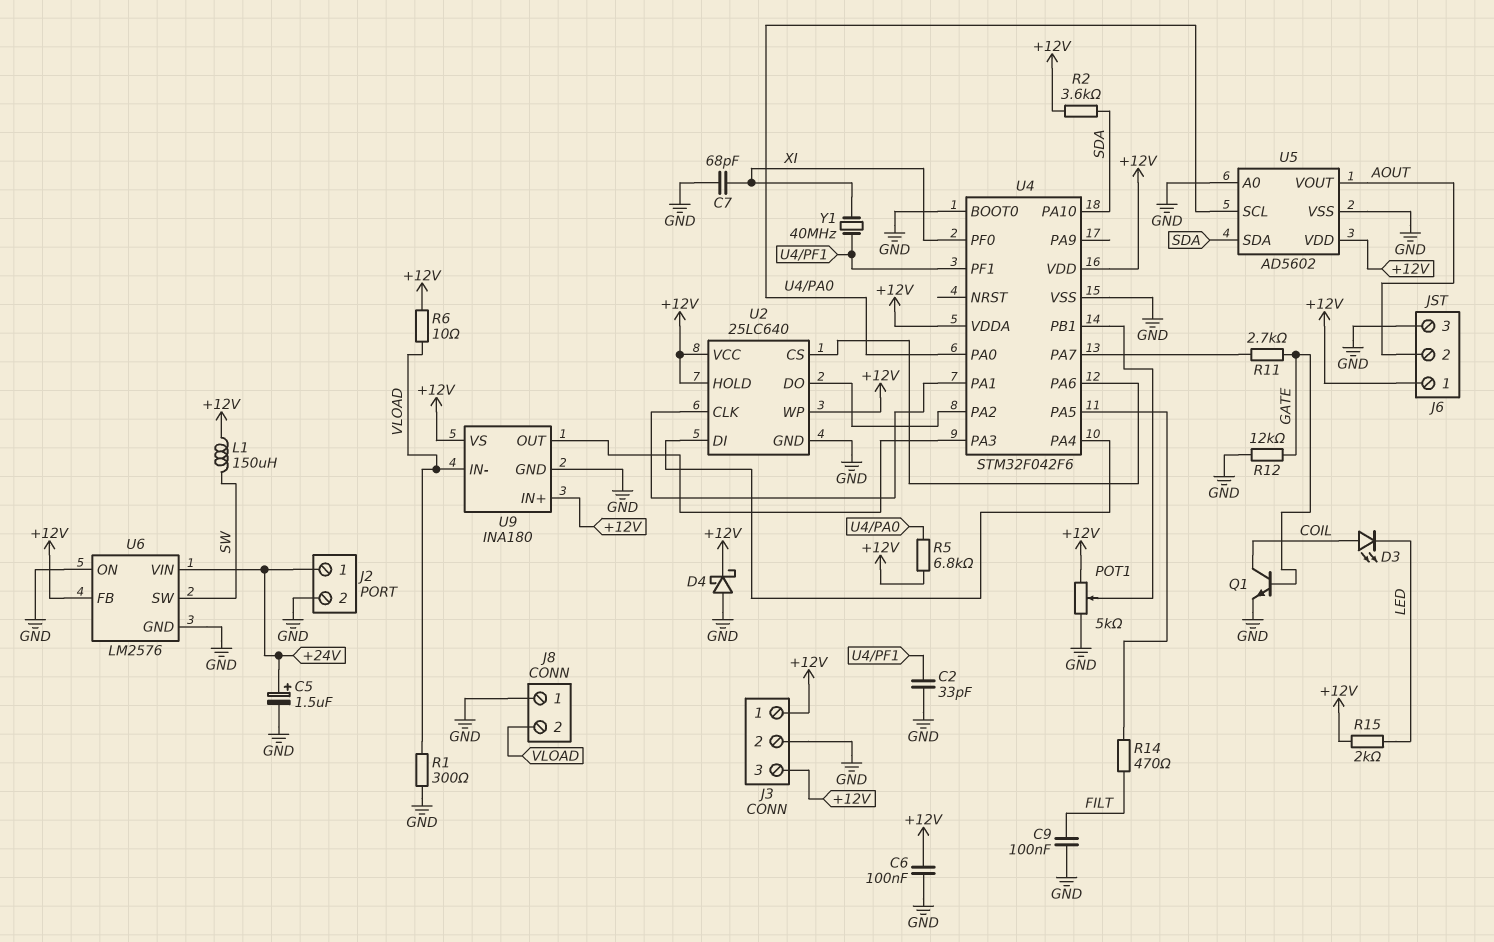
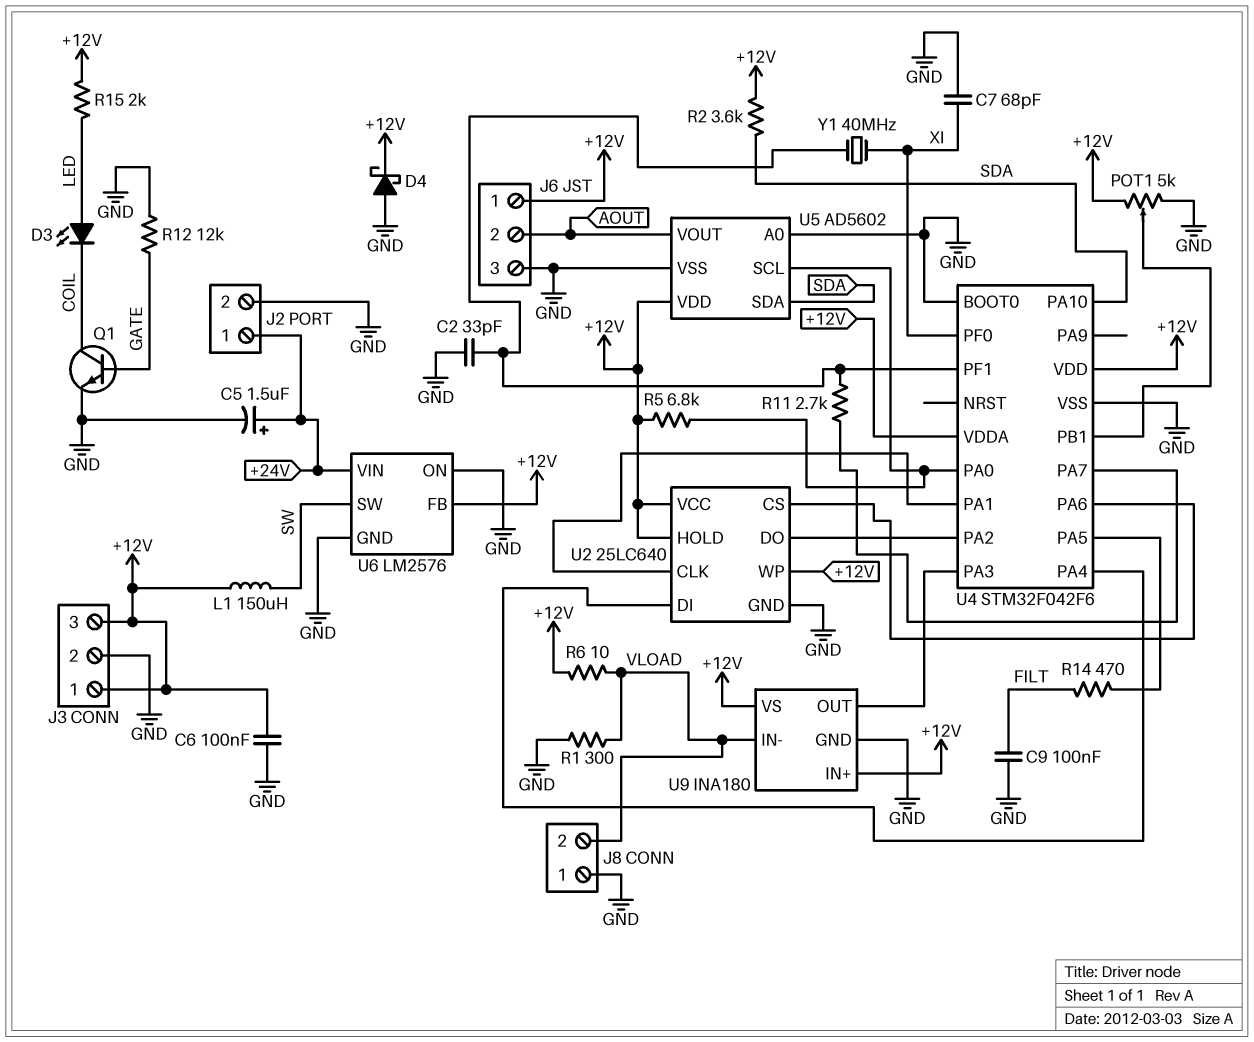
D3: LED (A COIL, K LED) -> LED (A LED, K COIL)
R11: 2.7k (GATE, U4/PA7) -> 2.7k (U4/PA7, U4/PF1)

